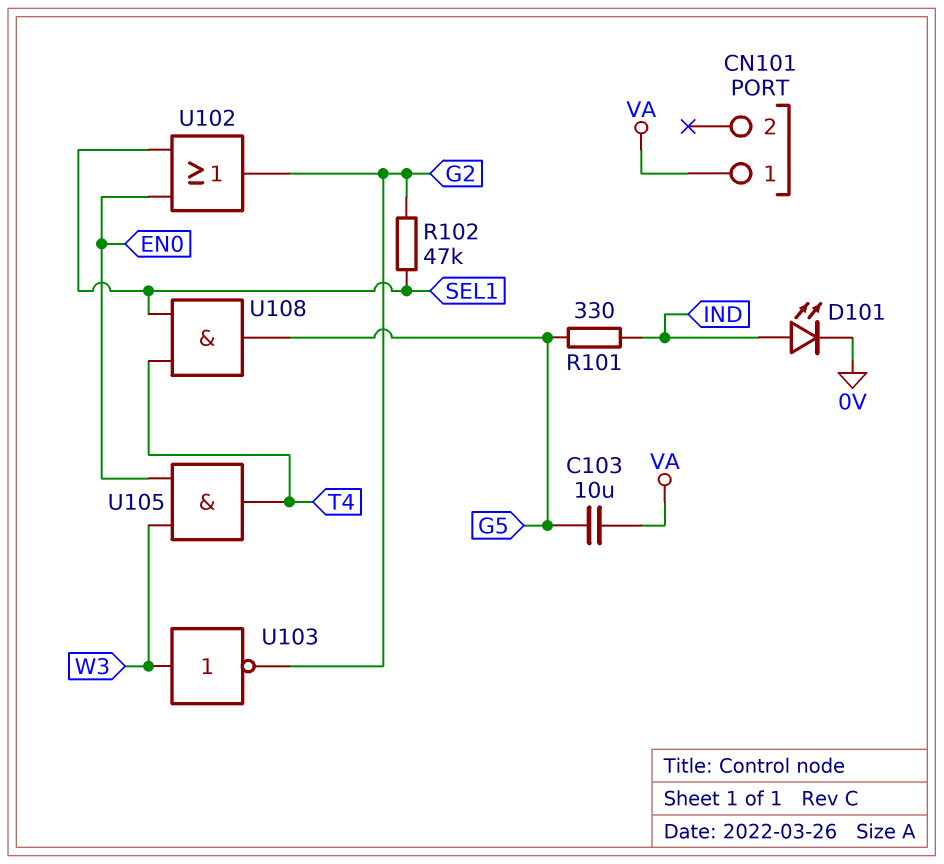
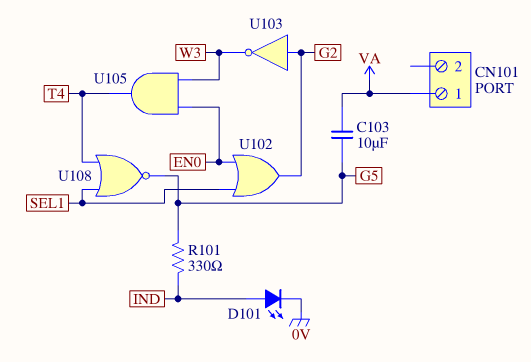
R102: 47k (G2, SEL1) -> none
U103: NOT (in W3, out G2) -> NOT (in G2, out W3)
U108: AND (in SEL1, in T4, out G5) -> NOR (in SEL1, in T4, out G5)

